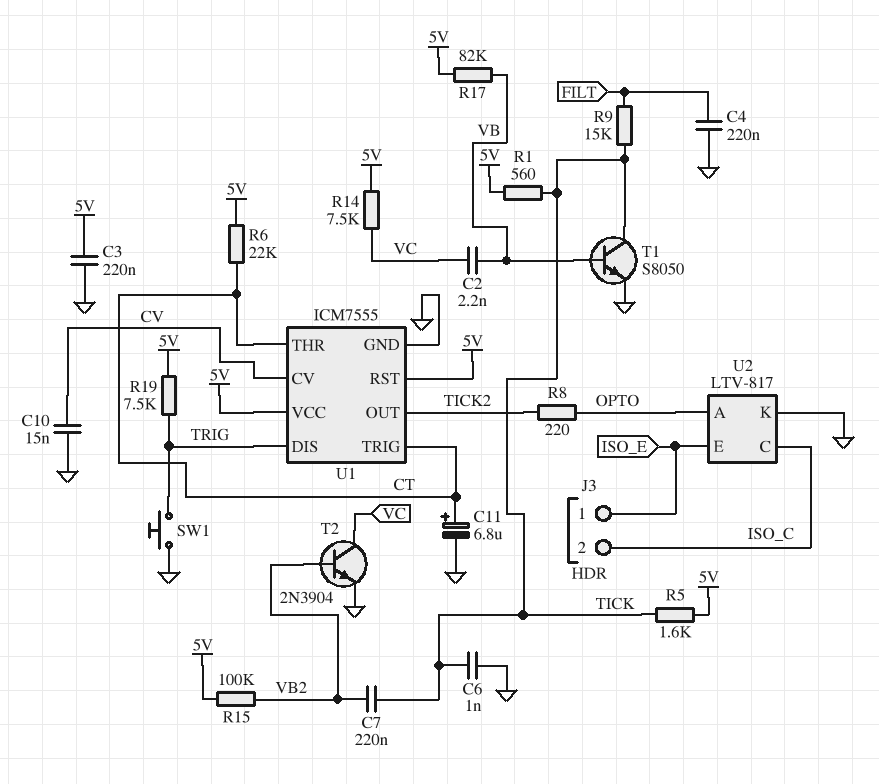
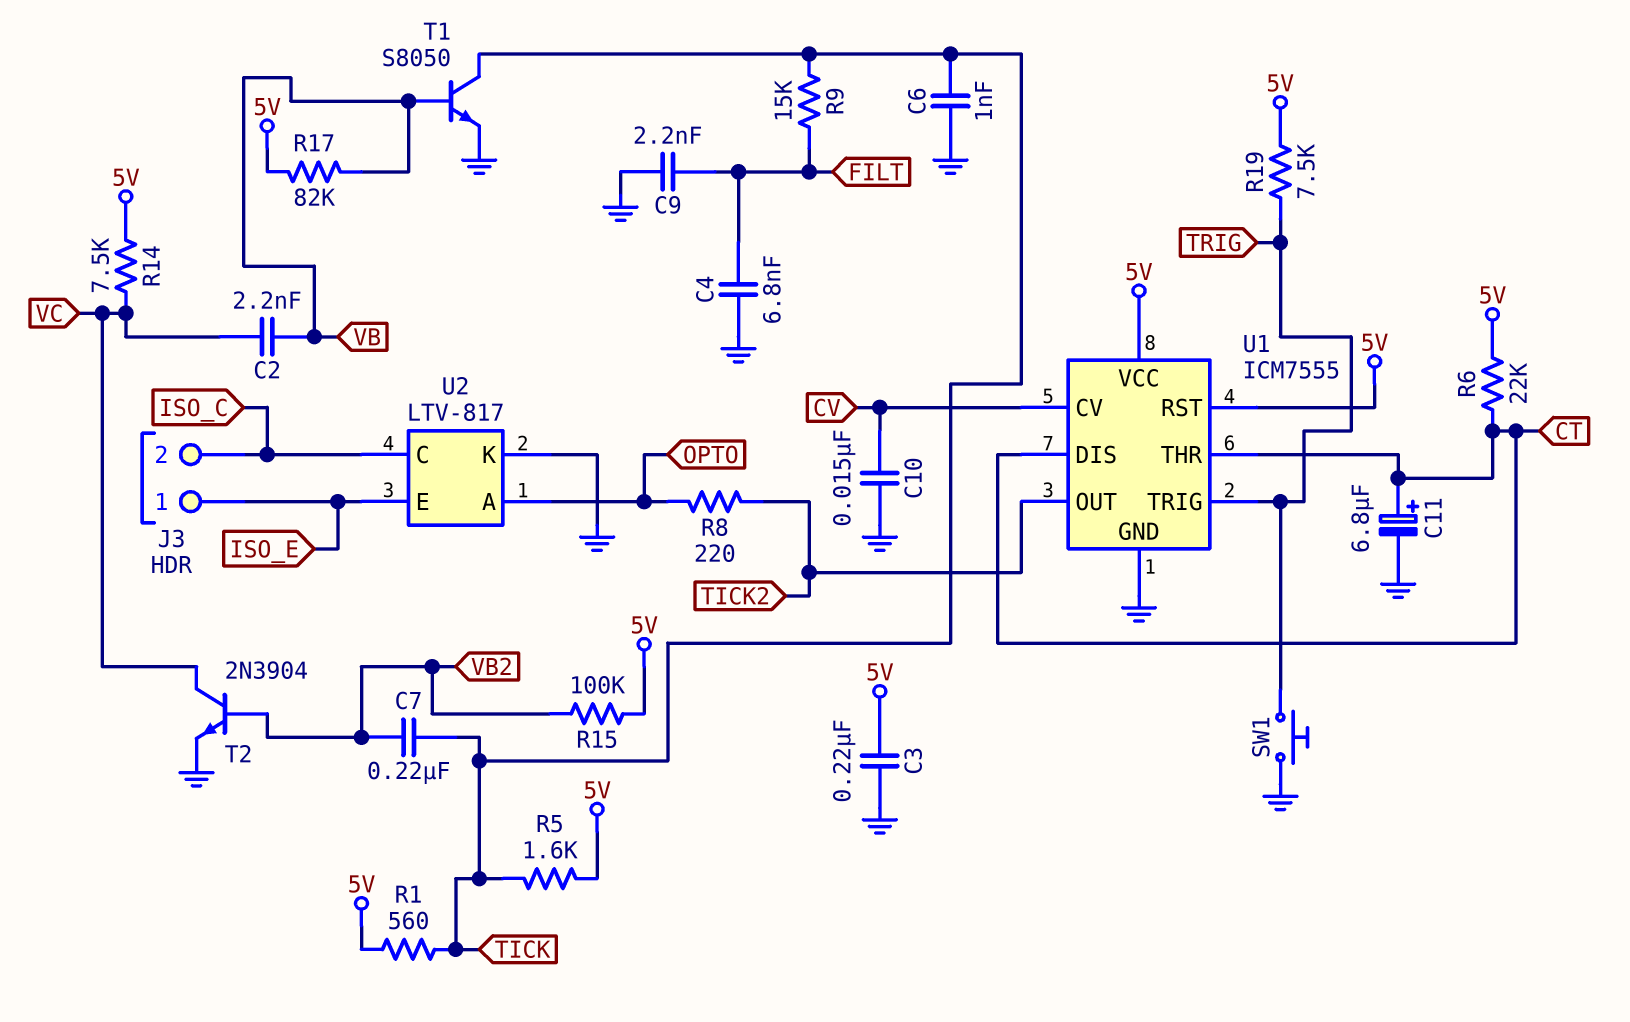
C4: 220nF (FILT, GND) -> 6.8nF (FILT, GND)
C9: none -> 2.2nF (FILT, GND)
U1 pin DIS: TRIG -> CT
U1 pin TRIG: CT -> TRIG

